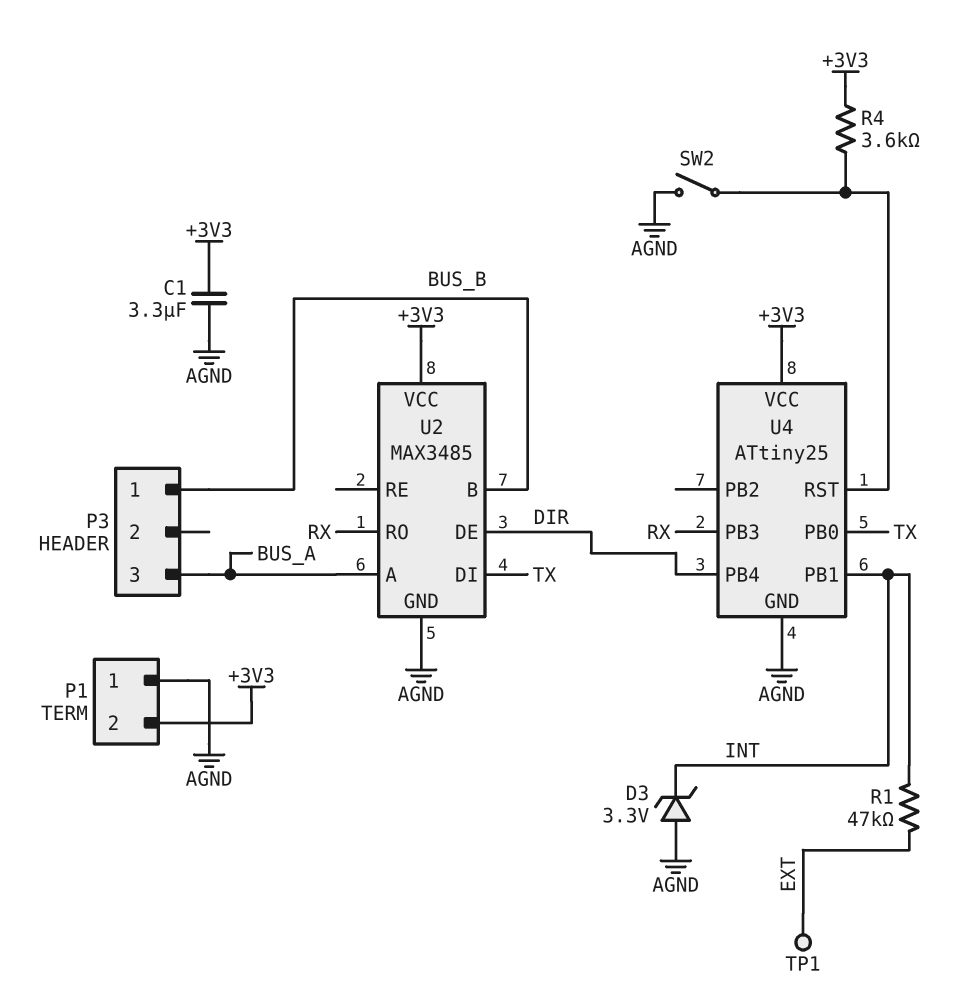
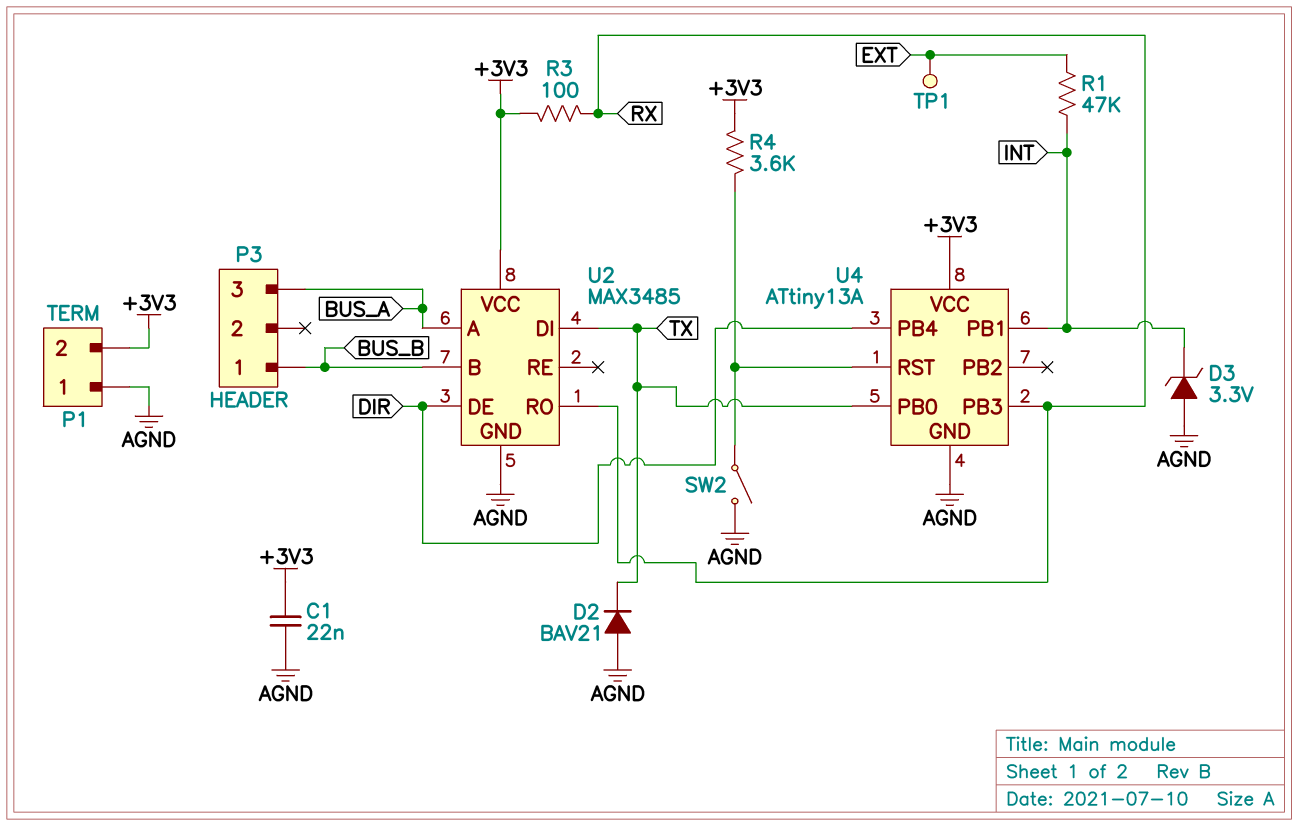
C1: 3.3uF (+3V3, AGND) -> 22nF (+3V3, AGND)
D2: none -> diode BAV21 (A AGND, K TX)
R3: none -> 100 (+3V3, RX)
U4: ATtiny25 -> ATtiny13A

